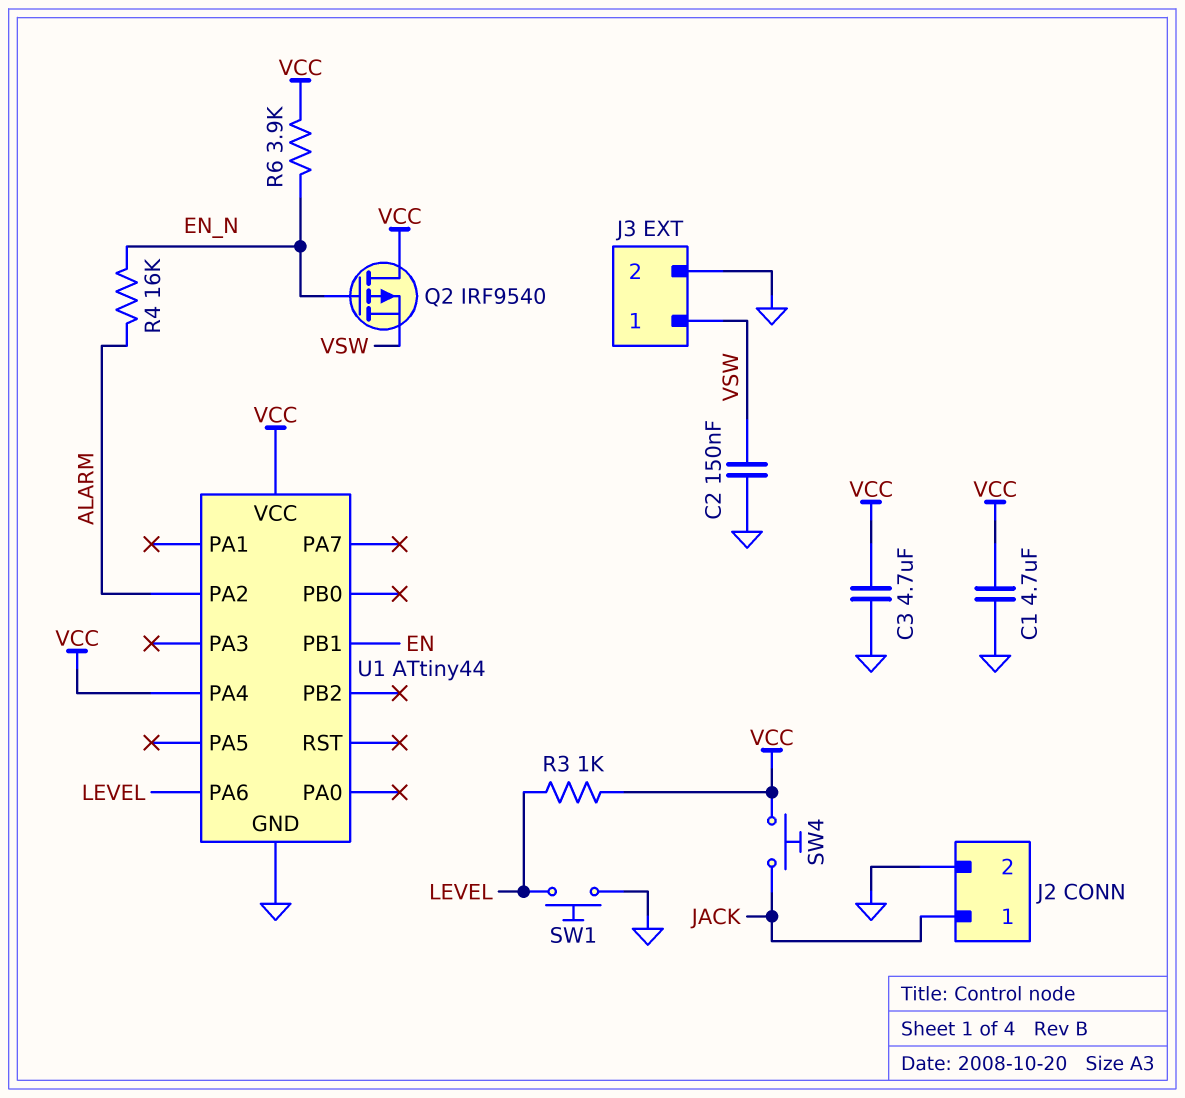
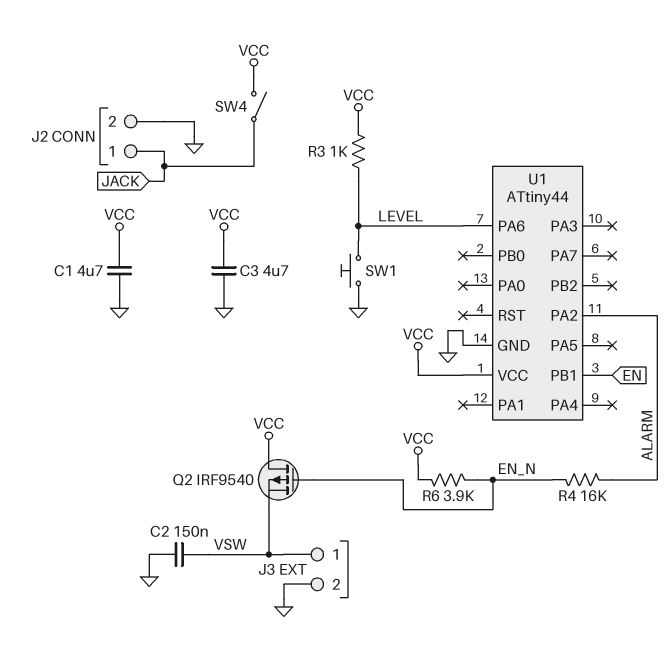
SW4: button (JACK, VCC) -> switch (JACK, VCC)
U1 pin PA4: VCC -> none

